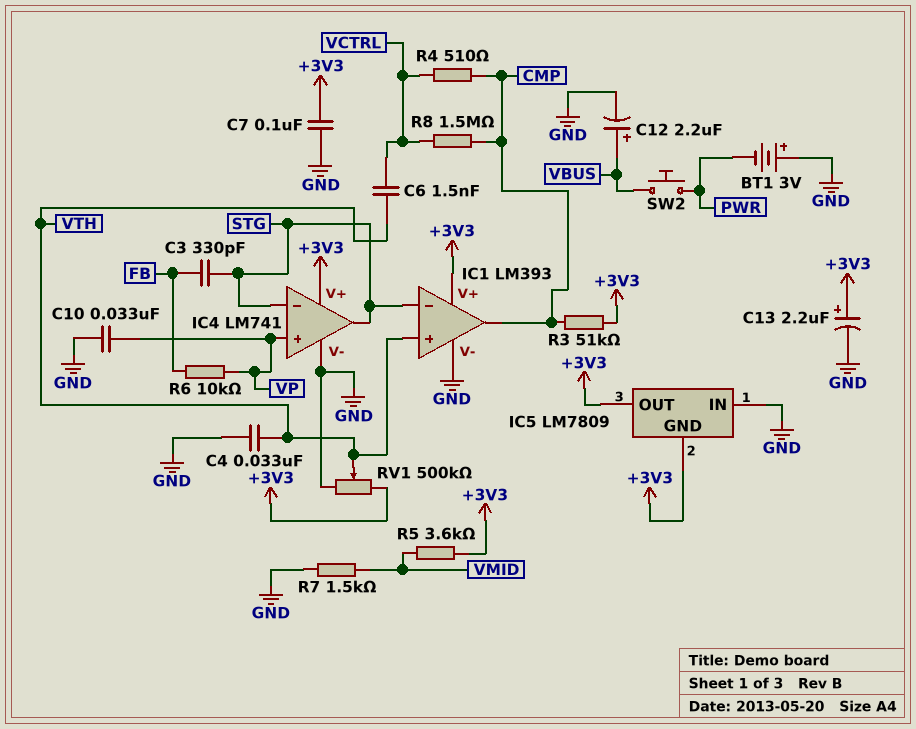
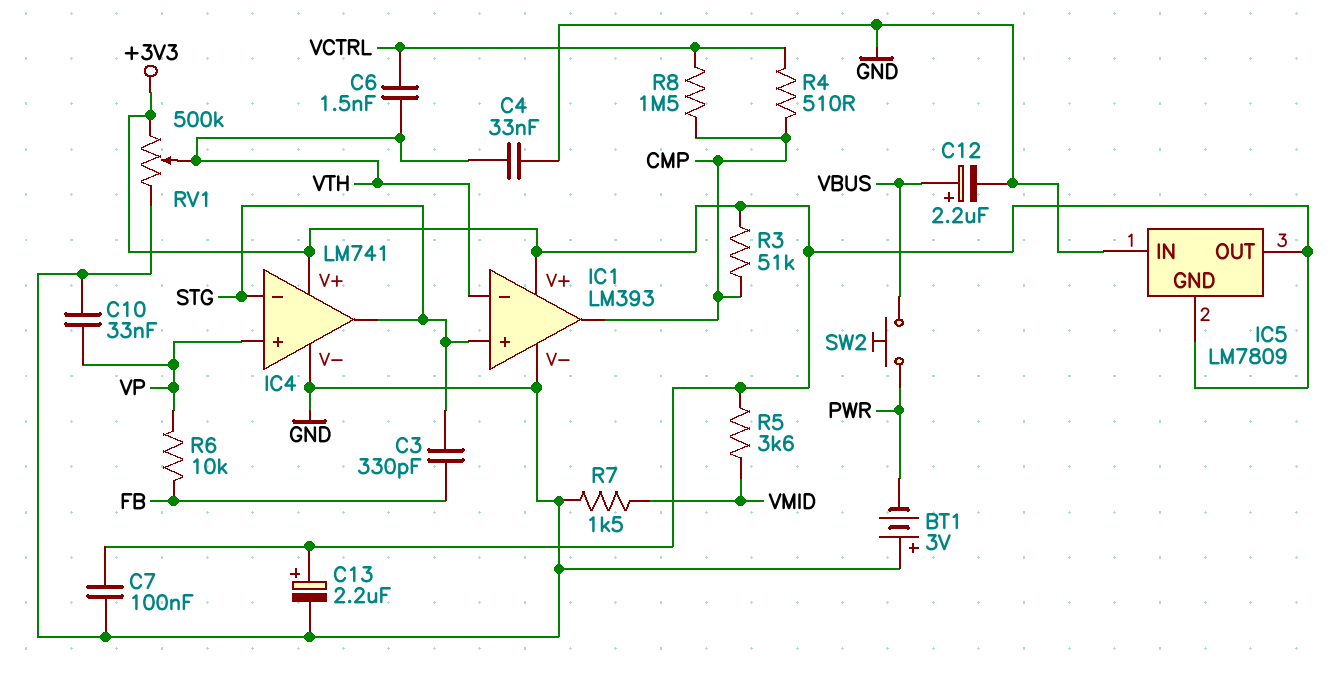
IC1 pin in+: VTH -> STG
IC1 pin in-: STG -> VTH

